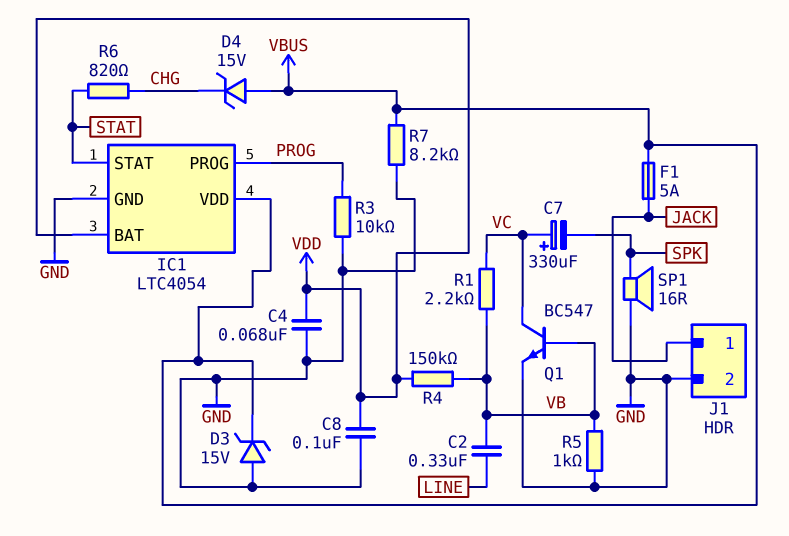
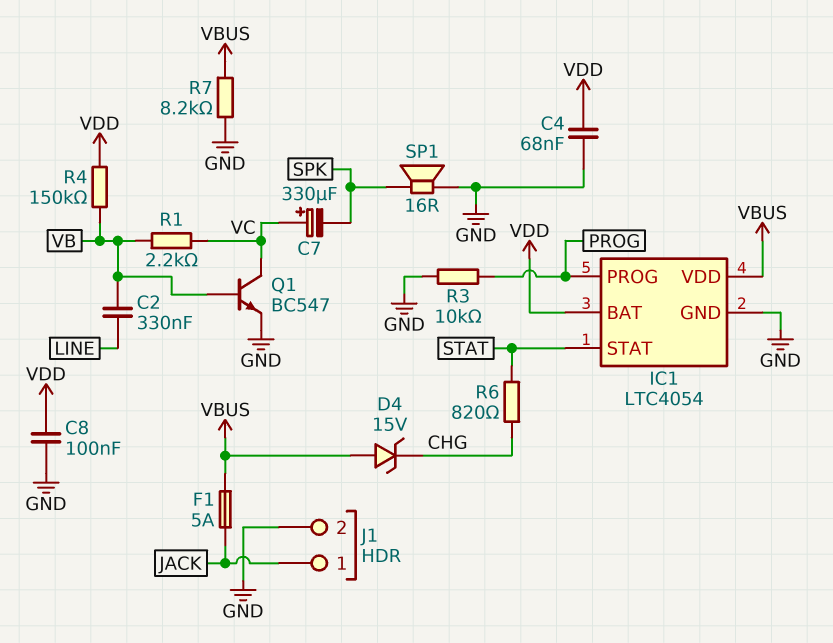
D3: zener 15V (A GND, K VBUS) -> none
R5: 1k (GND, VB) -> none

